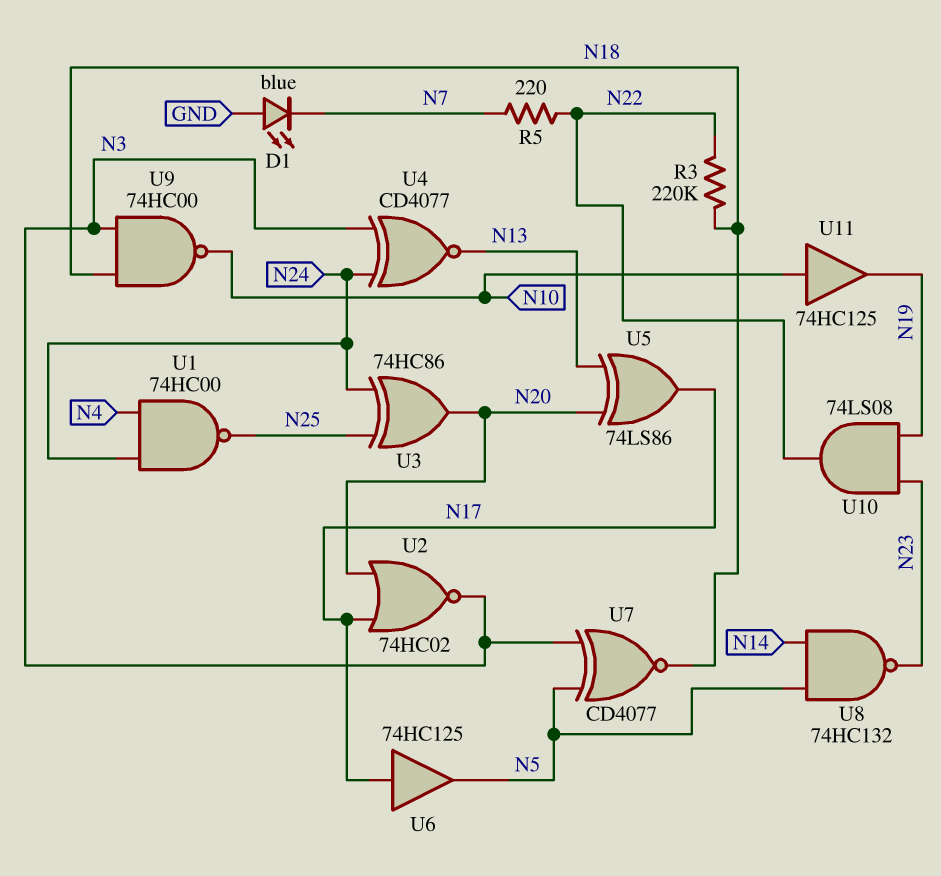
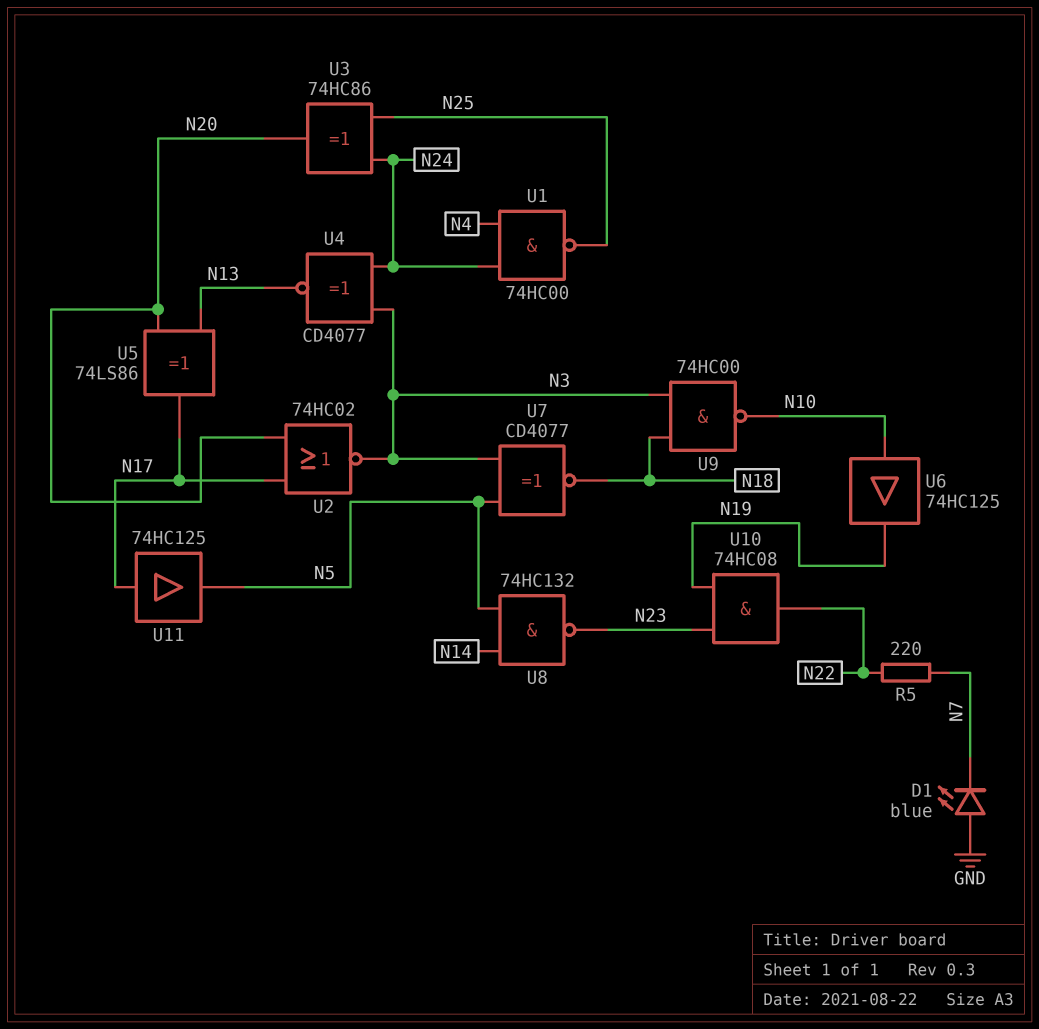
R3: 220k (N18, N22) -> none
U6: buffer 74HC125 (in N17, out N5) -> buffer 74HC125 (in N10, out N19)
U10: AND 74LS08 (in N19, in N23, out N22) -> AND 74HC08 (in N19, in N23, out N22)
U11: buffer 74HC125 (in N10, out N19) -> buffer 74HC125 (in N17, out N5)

